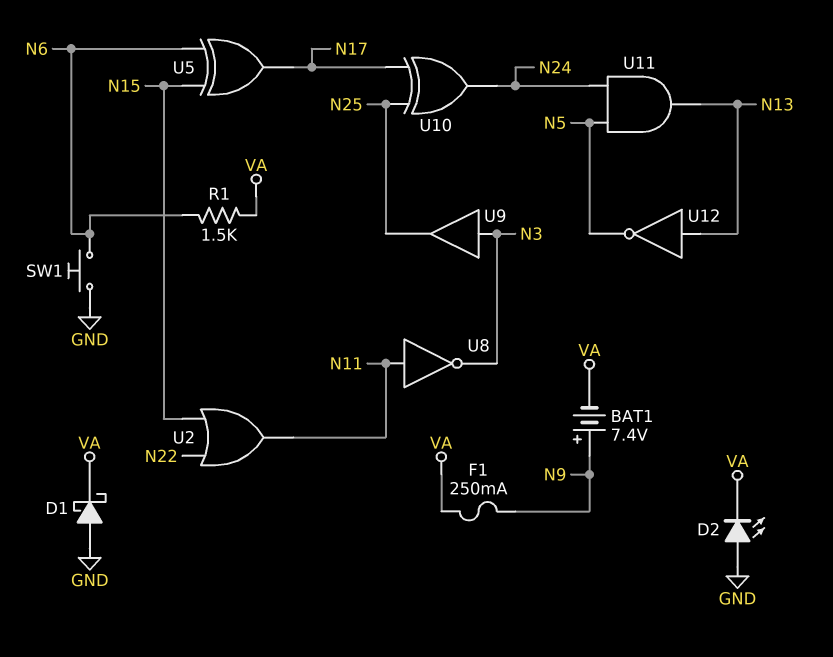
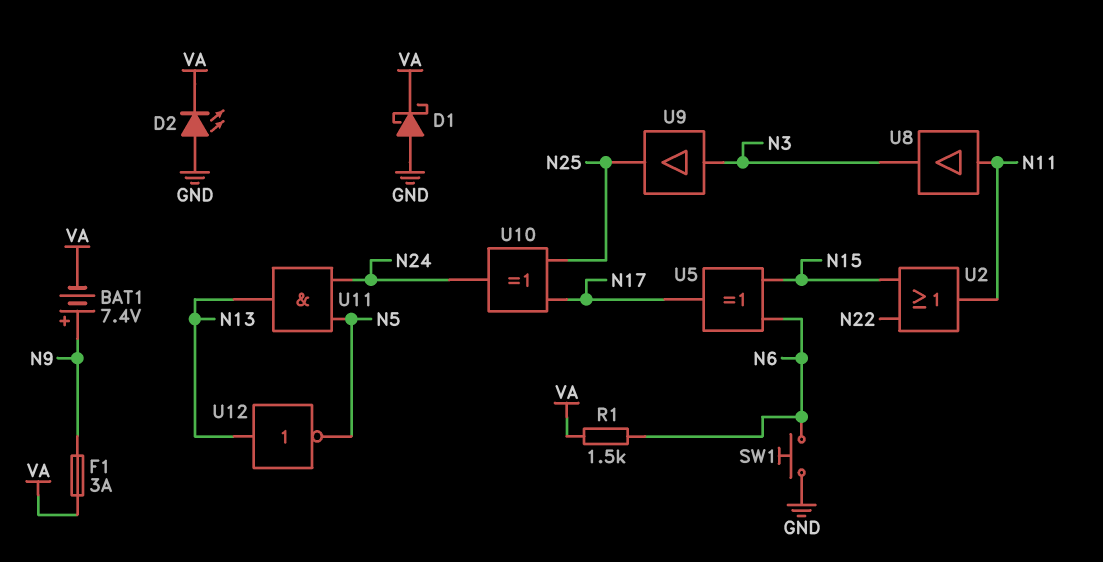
F1: 250mA (N9, VA) -> 3A (N9, VA)
U8: NOT (in N11, out N3) -> buffer (in N11, out N3)

